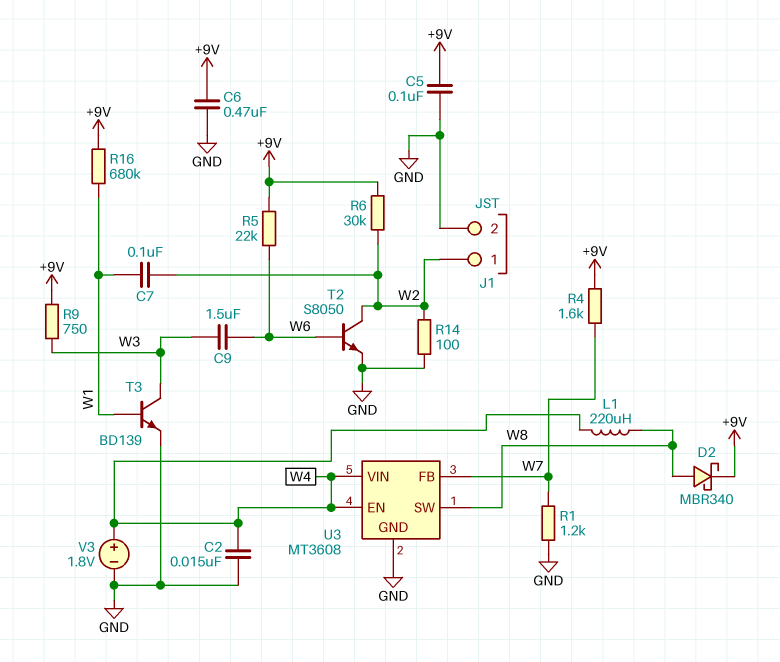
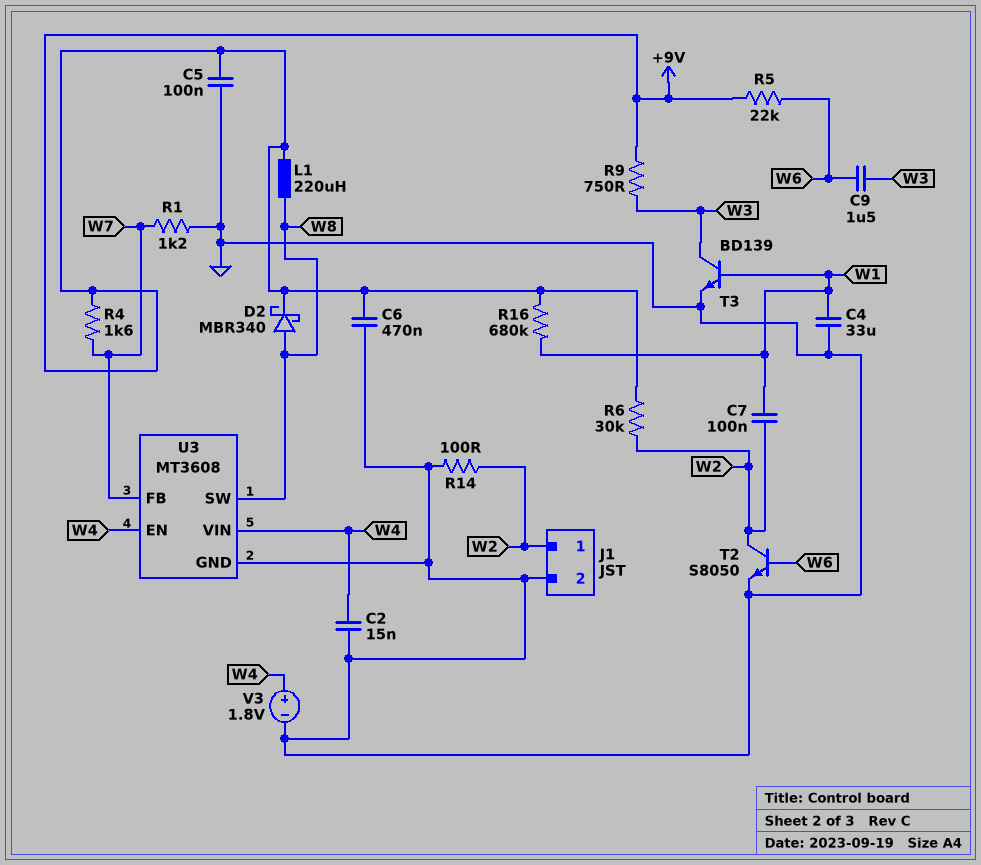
C4: none -> 33uF (GND, W1)
L1: 220uH (W4, W8) -> 220uH (+9V, W8)

